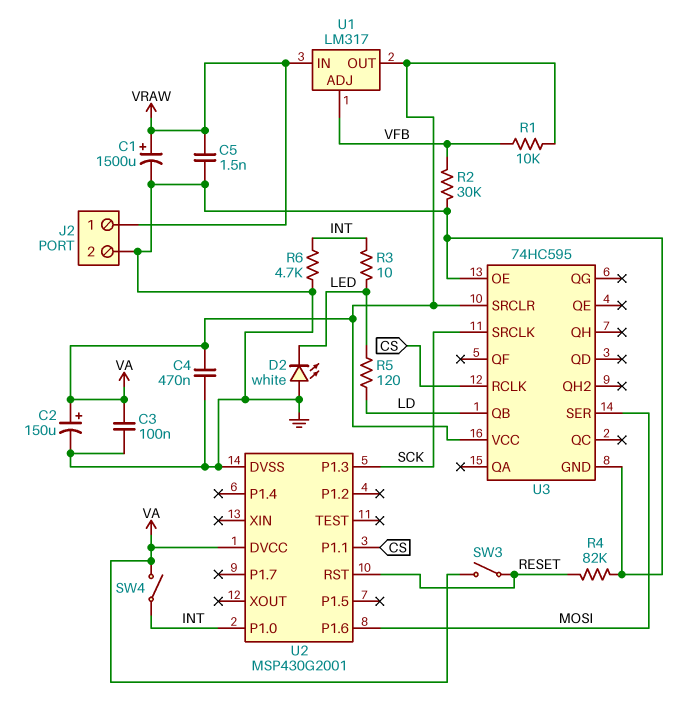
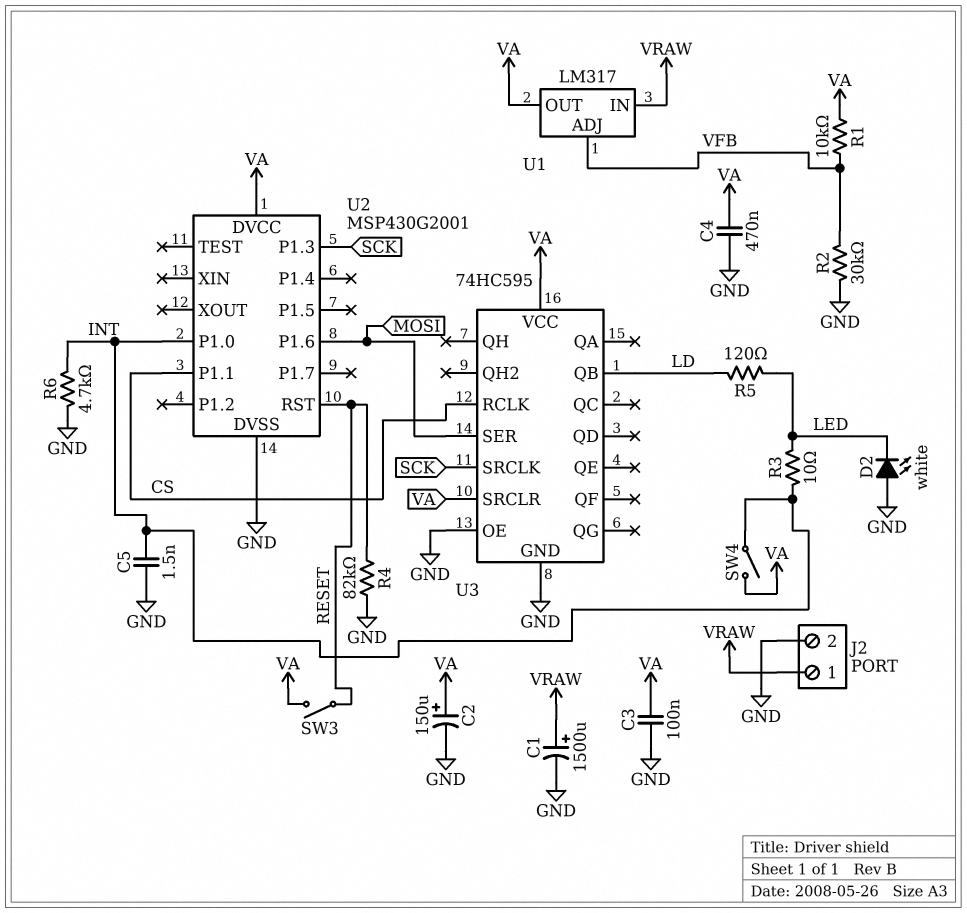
C5: 1.5nF (GND, VRAW) -> 1.5nF (GND, INT)

